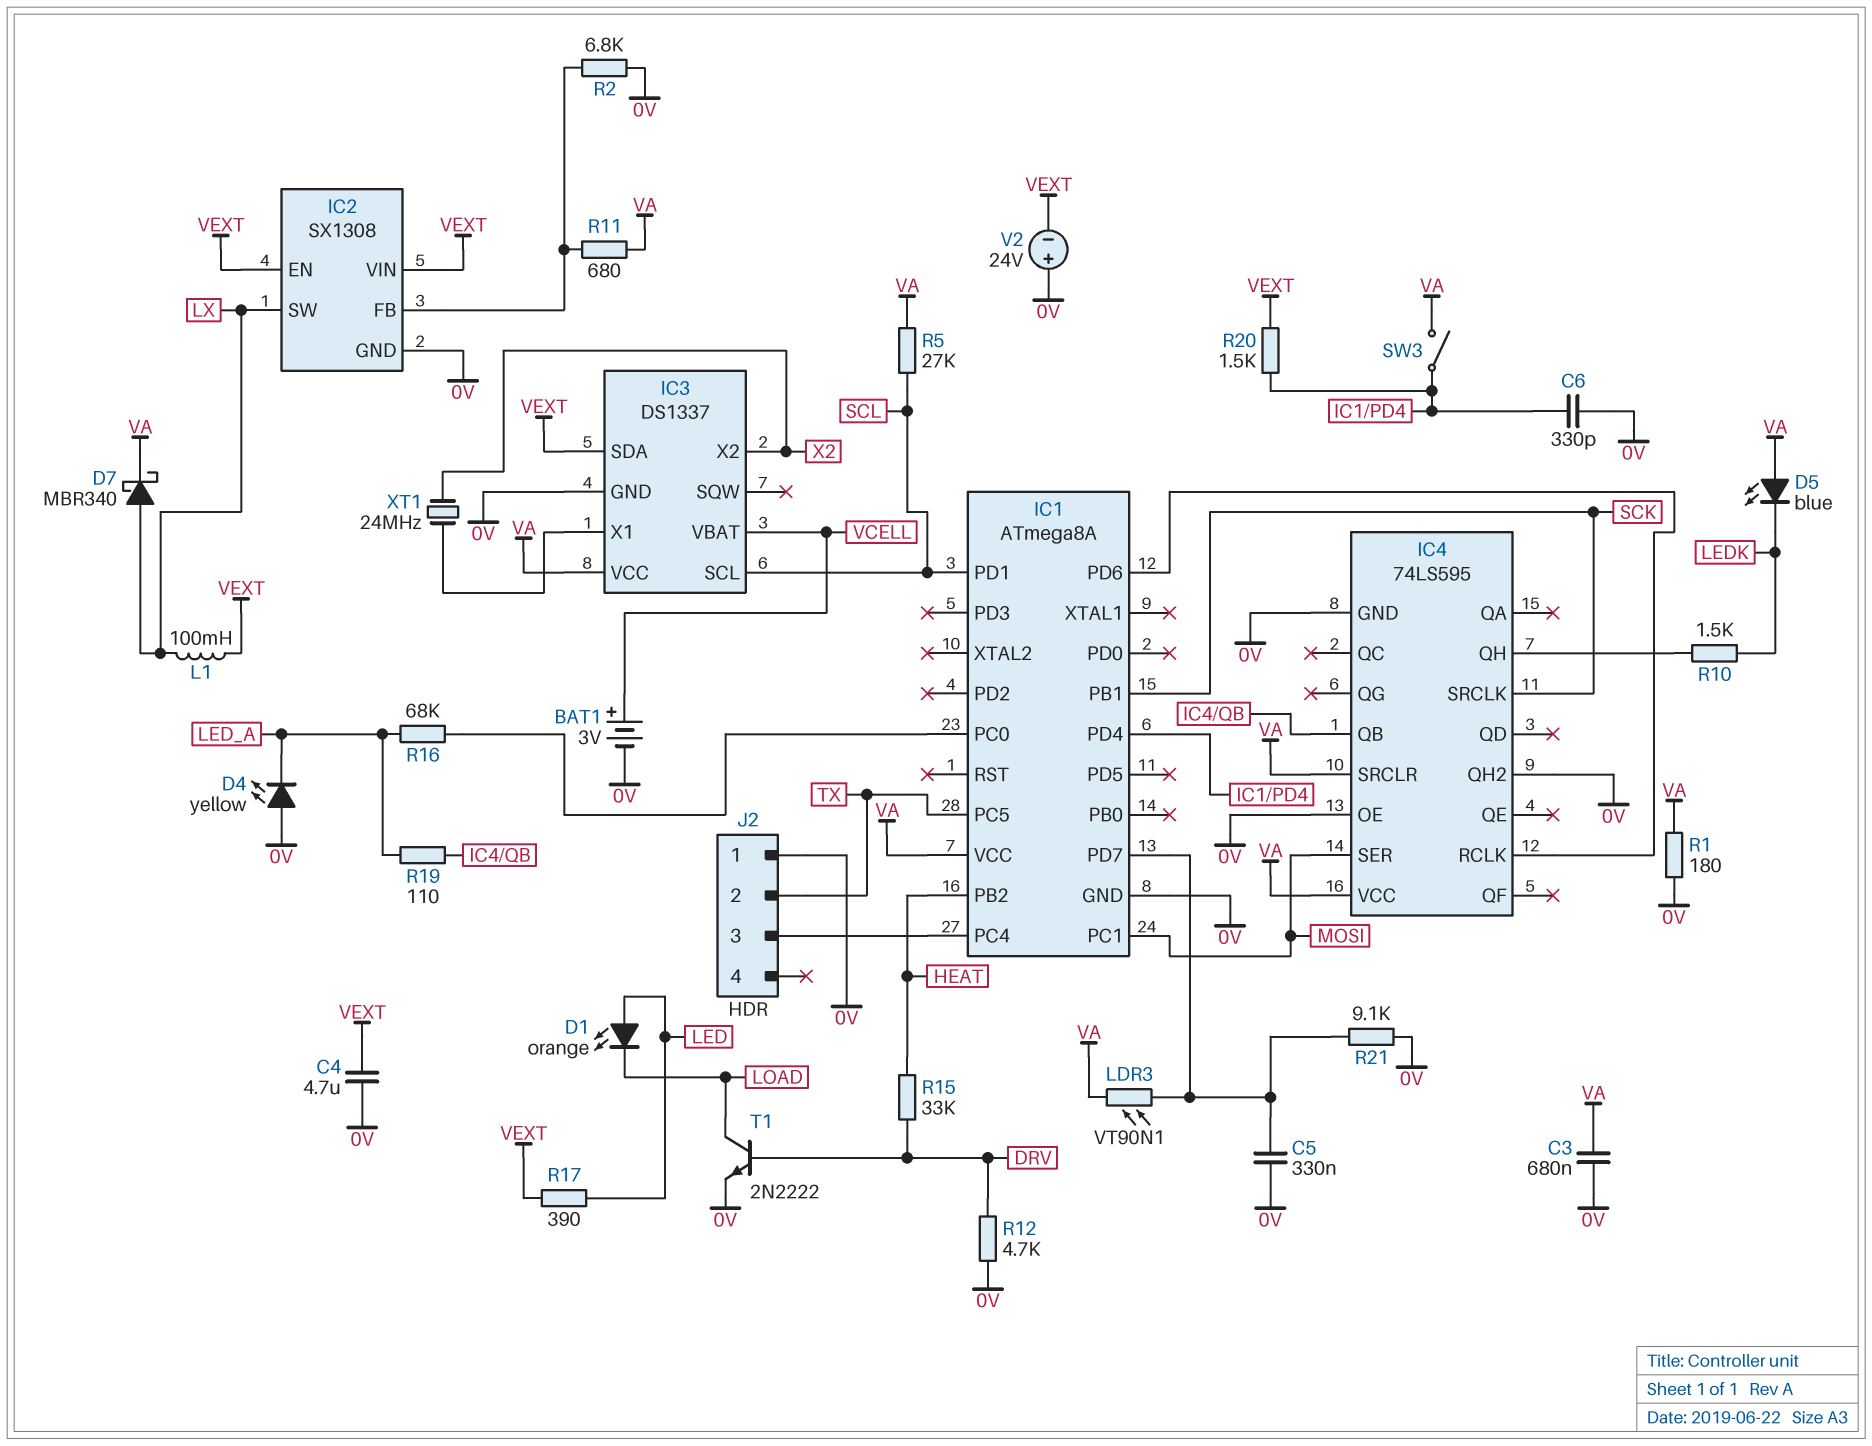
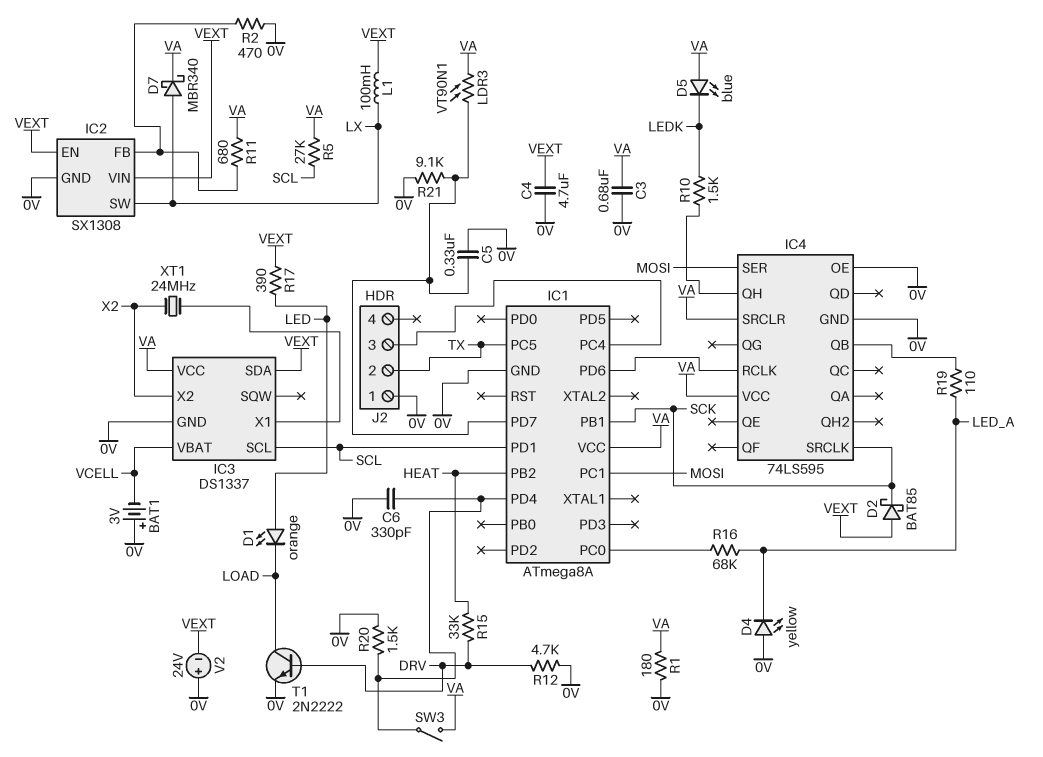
BAT1: 3V (plus VCELL, minus 0V) -> 3V (plus 0V, minus VCELL)
D2: none -> schottky BAT85 (A VEXT, K SCK)
IC4 pin QH2: 0V -> none
R2: 6.8k (0V, IC2/FB) -> 470 (0V, IC2/FB)
R20: 1.5k (IC1/PD4, VEXT) -> 1.5k (0V, IC1/PD4)

